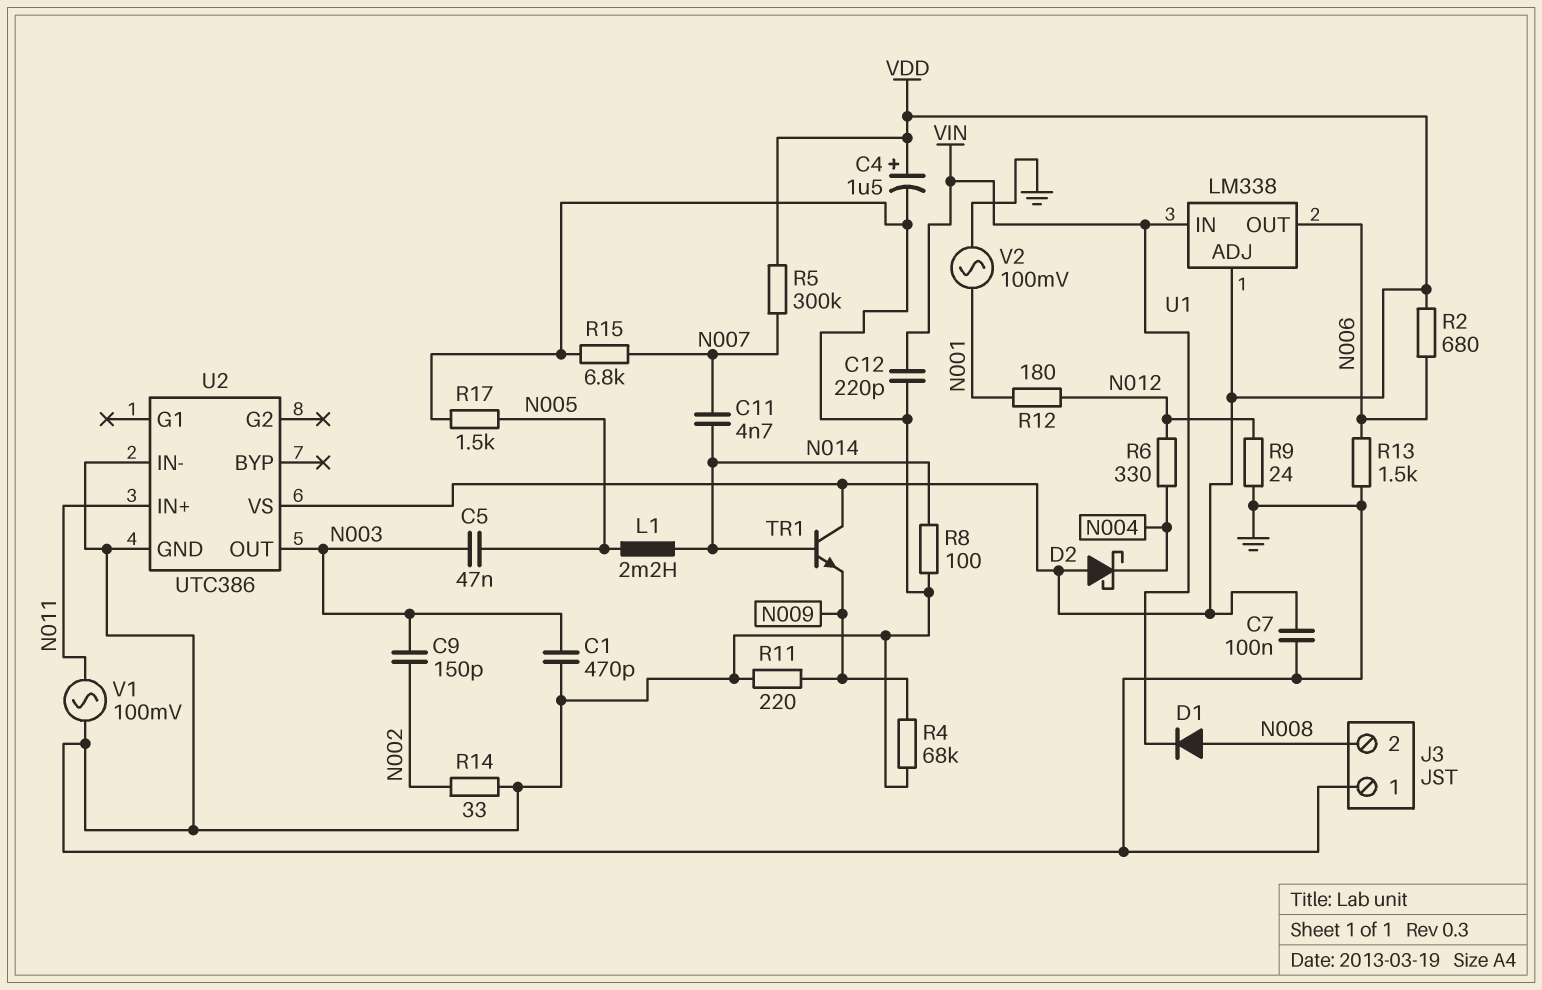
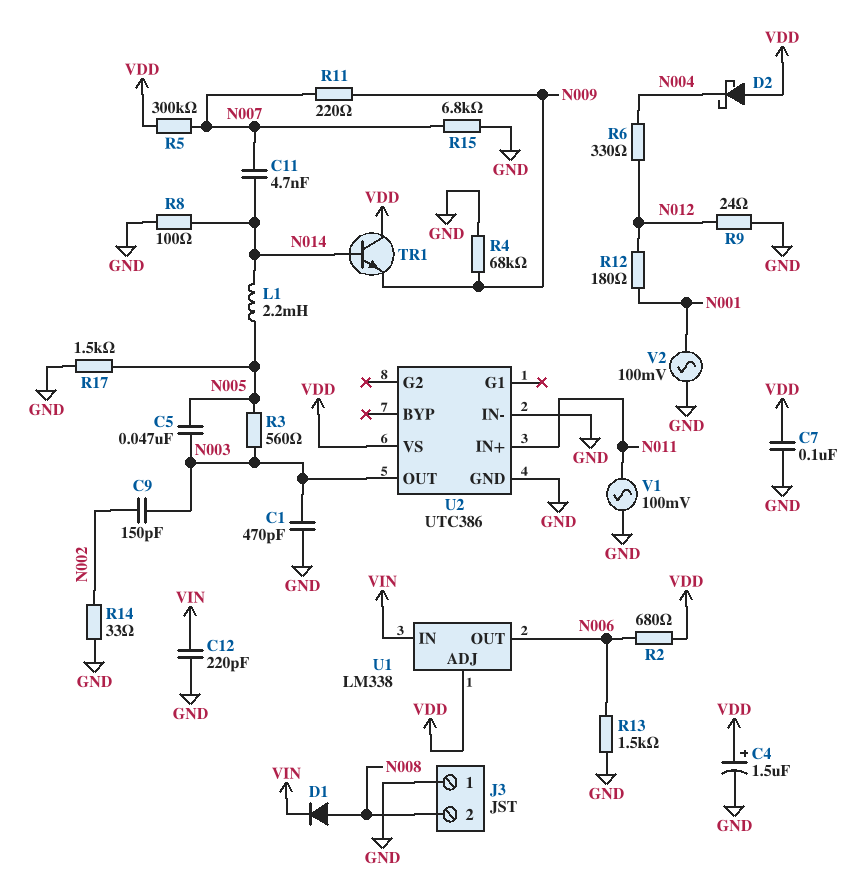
R3: none -> 560 (N003, N005)
R11: 220 (GND, N009) -> 220 (N007, N009)

